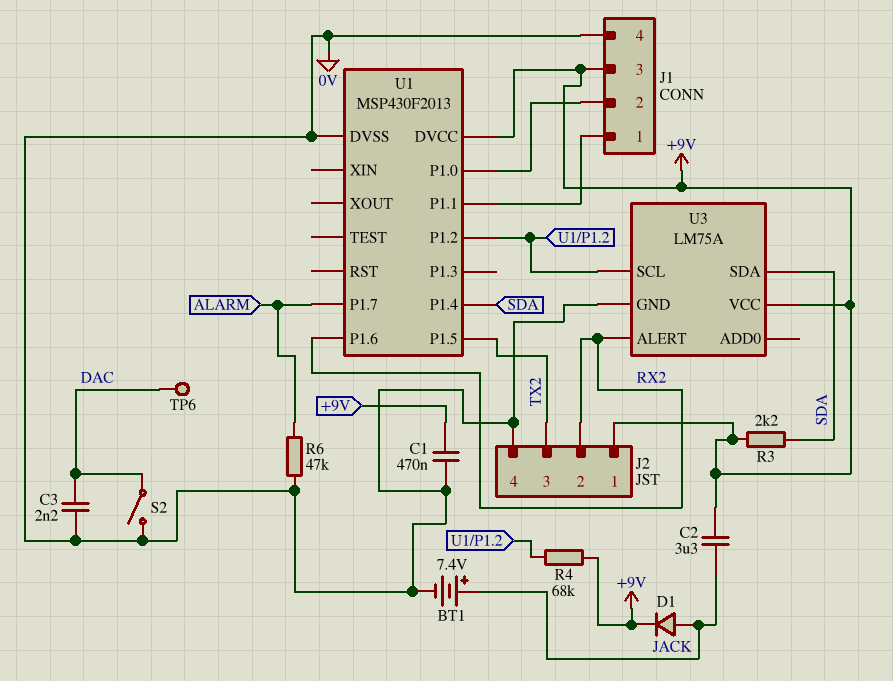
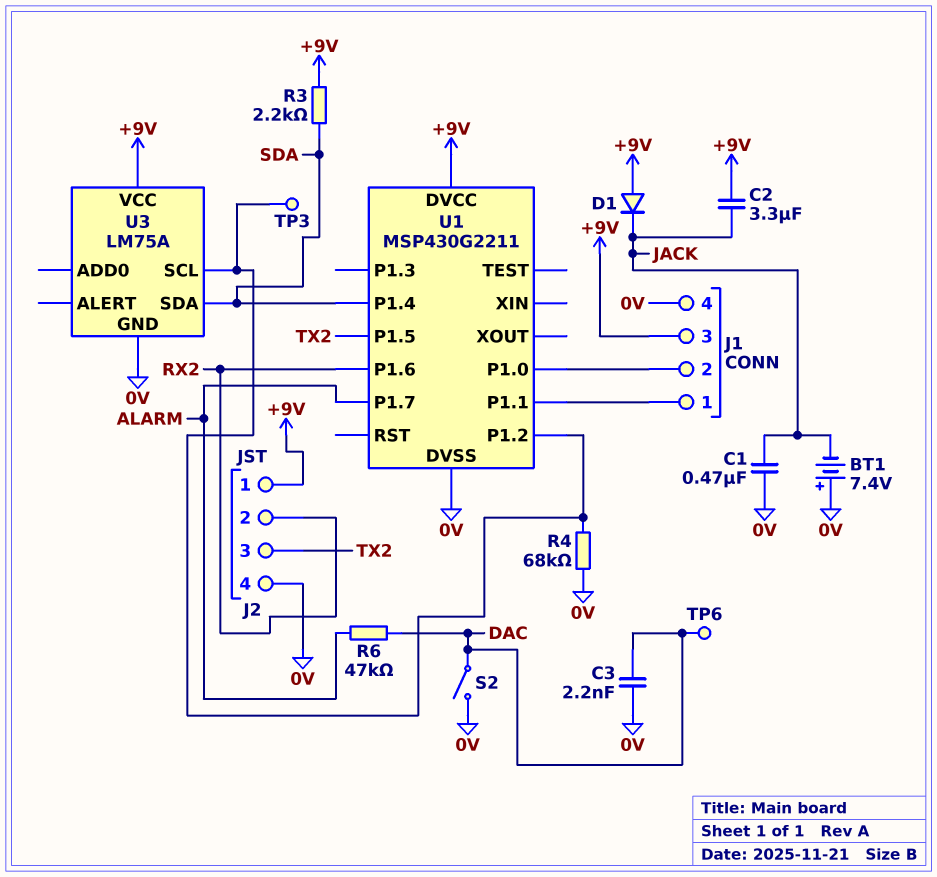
BT1: 7.4V (plus JACK, minus 0V) -> 7.4V (plus 0V, minus JACK)
C1: 470nF (+9V, 0V) -> 470nF (0V, JACK)
D1: diode (A JACK, K +9V) -> diode (A +9V, K JACK)
R4: 68k (+9V, U1/P1.2) -> 68k (0V, U1/P1.2)
R6: 47k (0V, ALARM) -> 47k (ALARM, DAC)
TP3: none -> test point (U1/P1.2)
U1: MSP430F2013 -> MSP430G2211
U3 pin ALERT: RX2 -> none

